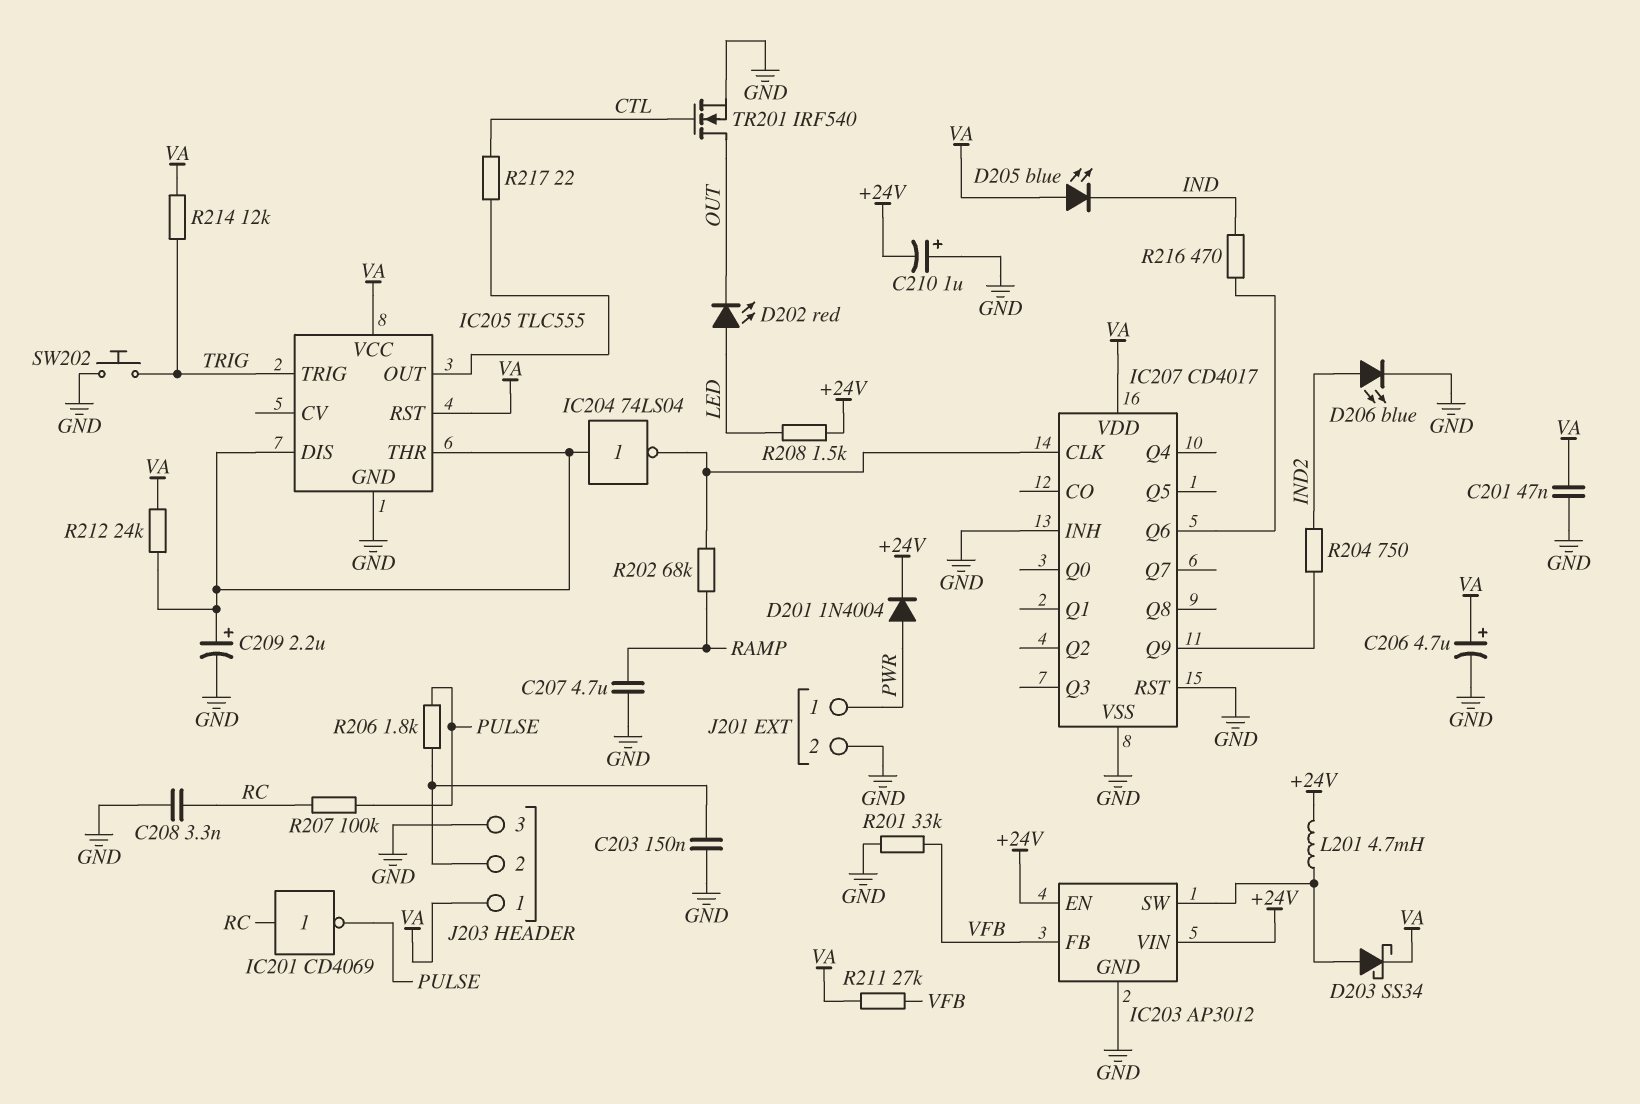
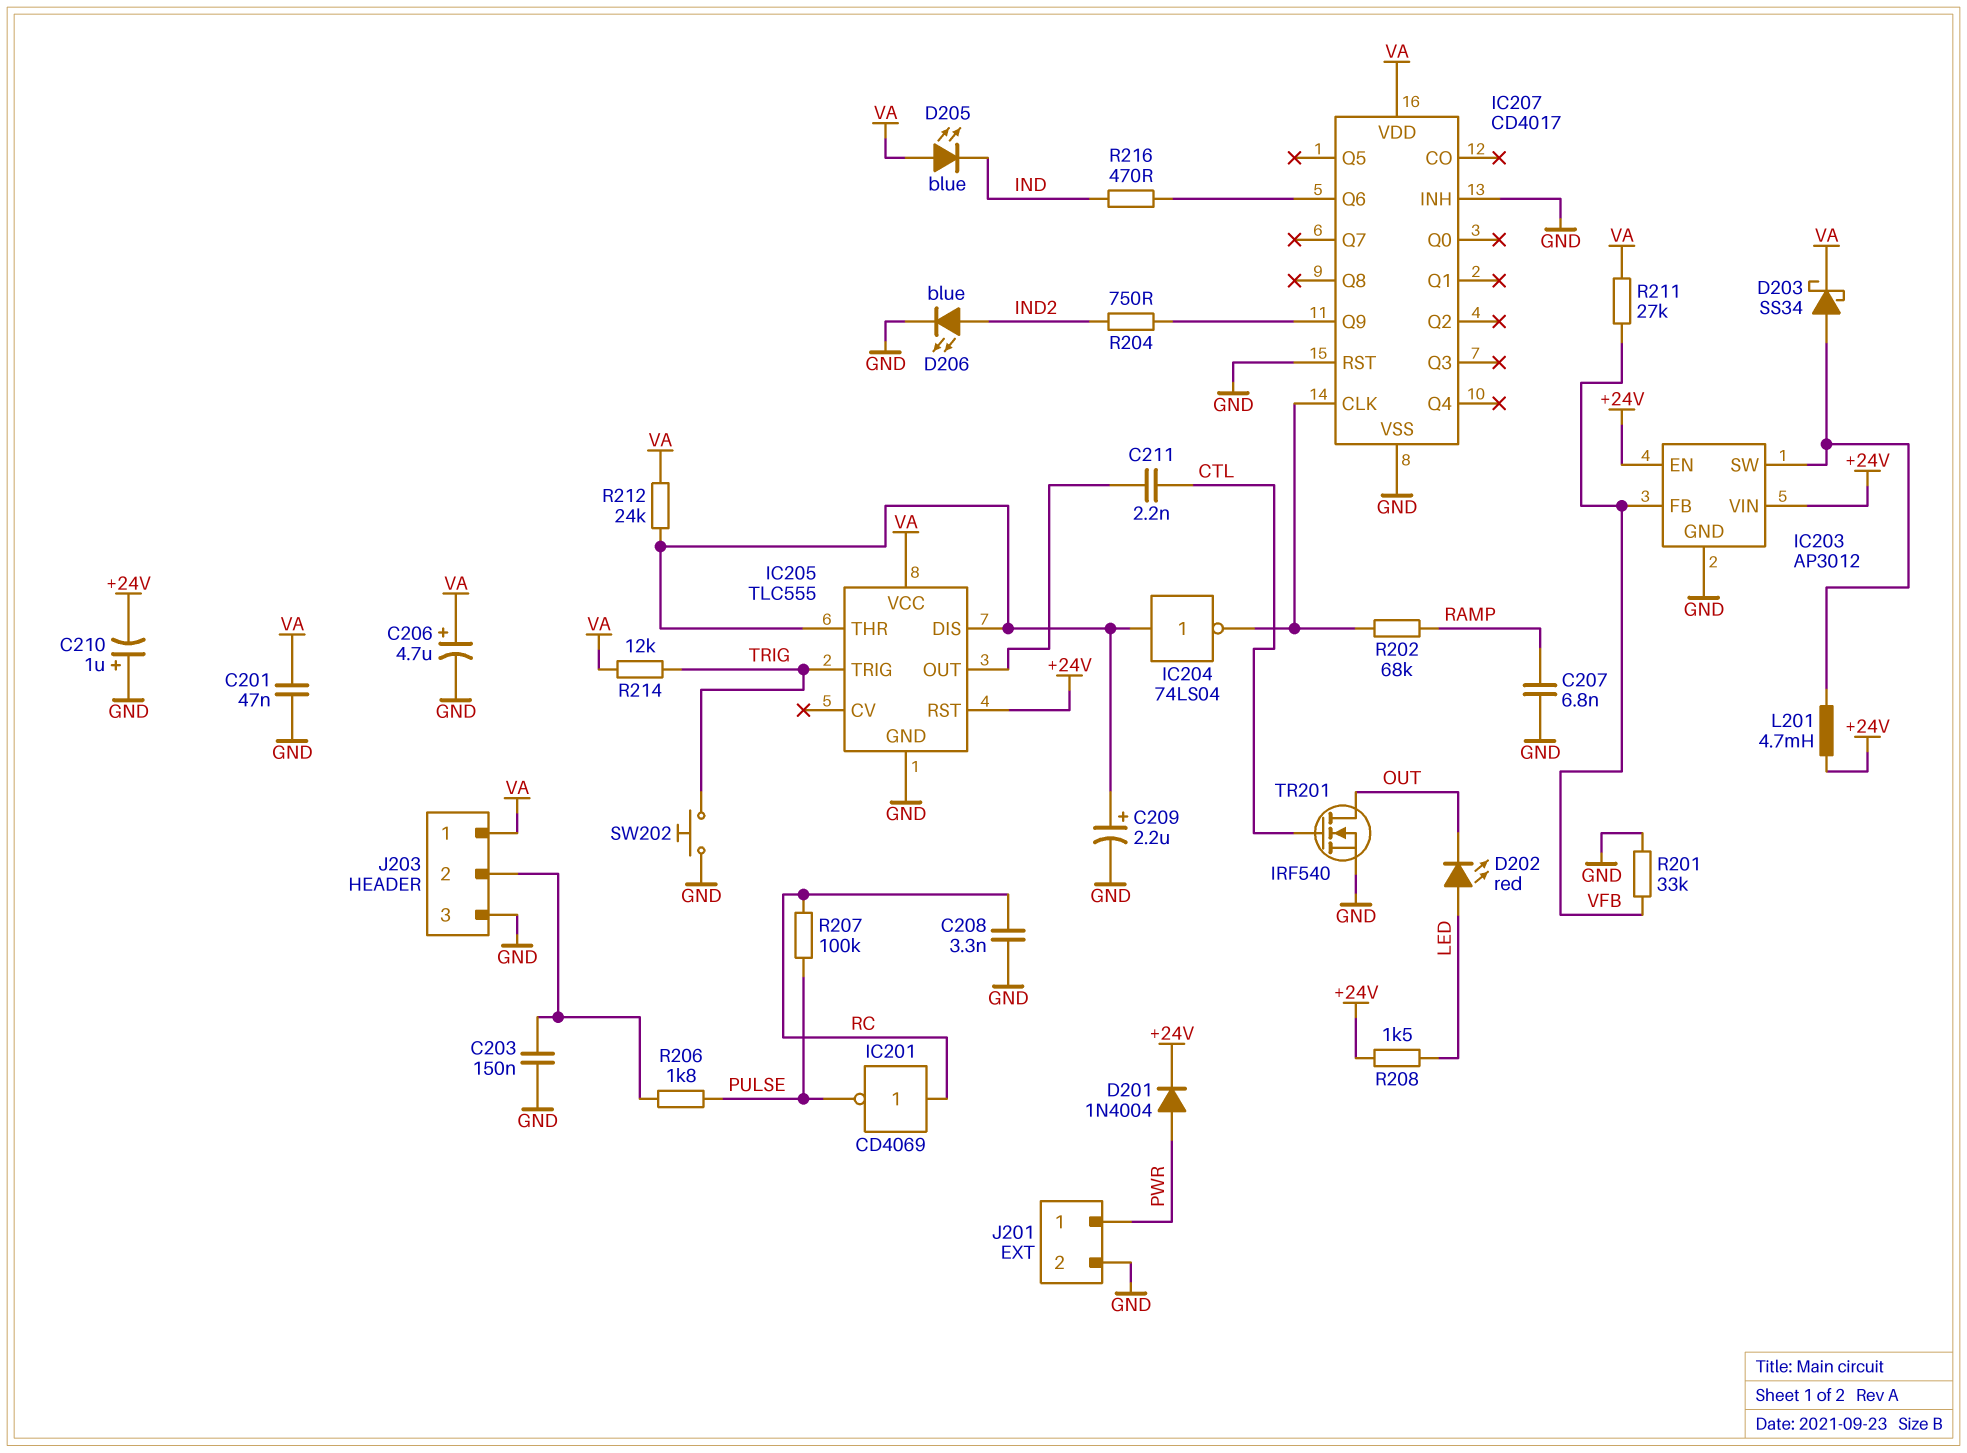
C207: 4.7uF (GND, RAMP) -> 6.8nF (GND, RAMP)
C211: none -> 2.2nF (CTL, IC205/OUT)
IC205 pin RST: VA -> +24V
R217: 22 (CTL, IC205/OUT) -> none

